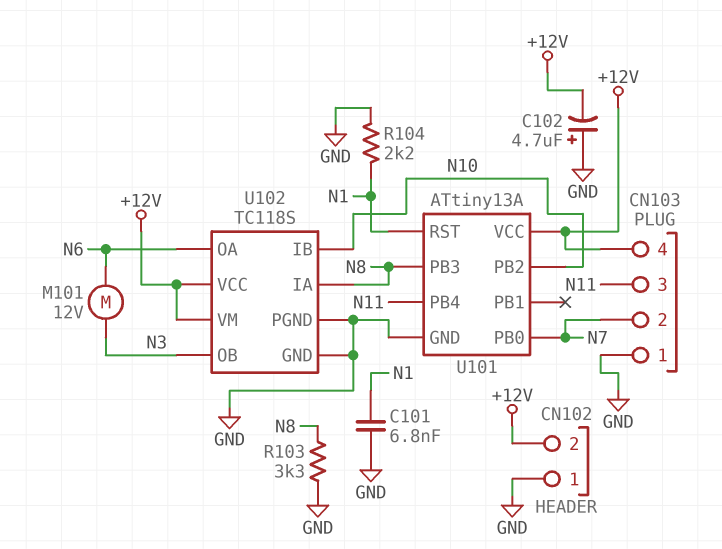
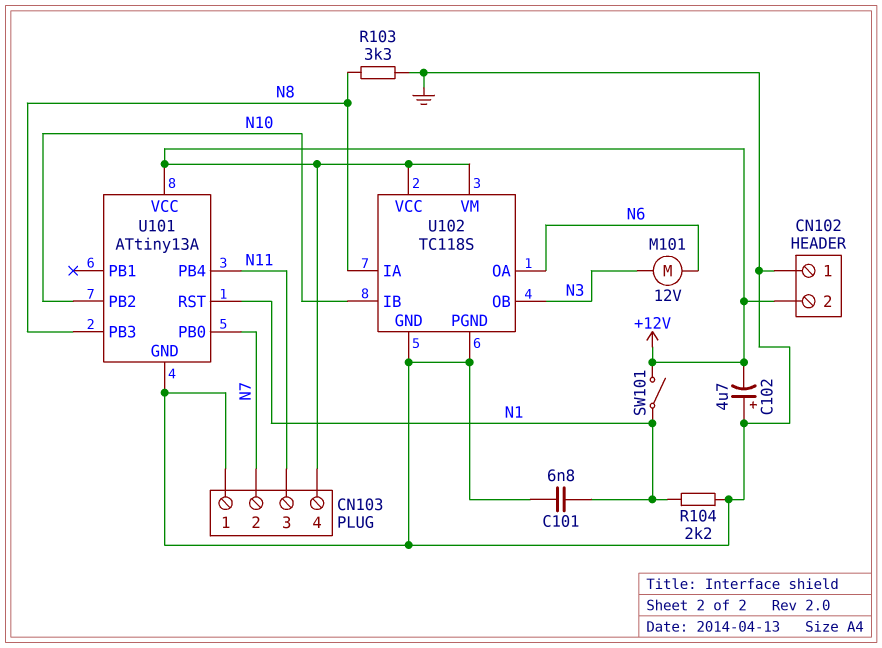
SW101: none -> switch (+12V, N1)

